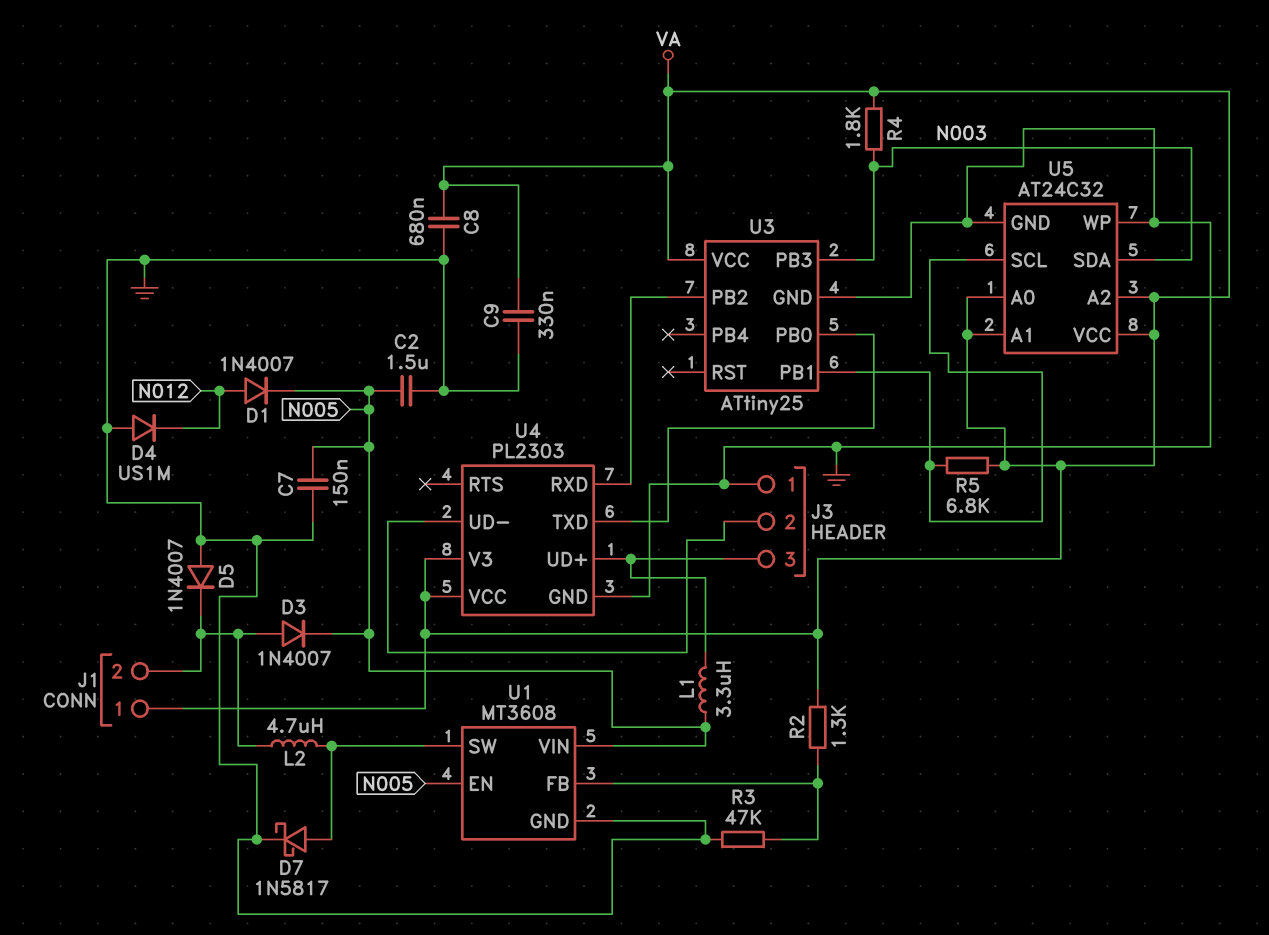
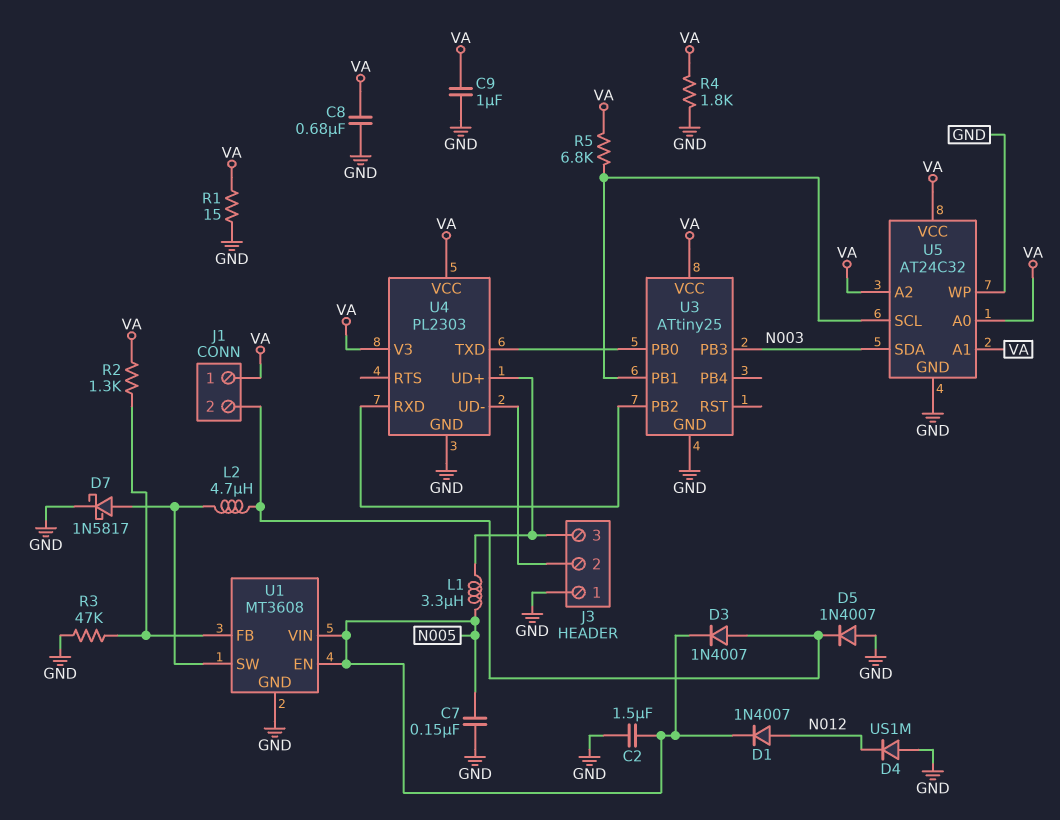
C9: 330nF (GND, VA) -> 1uF (GND, VA)
R1: none -> 15 (GND, VA)
R4: 1.8k (N003, VA) -> 1.8k (GND, VA)

